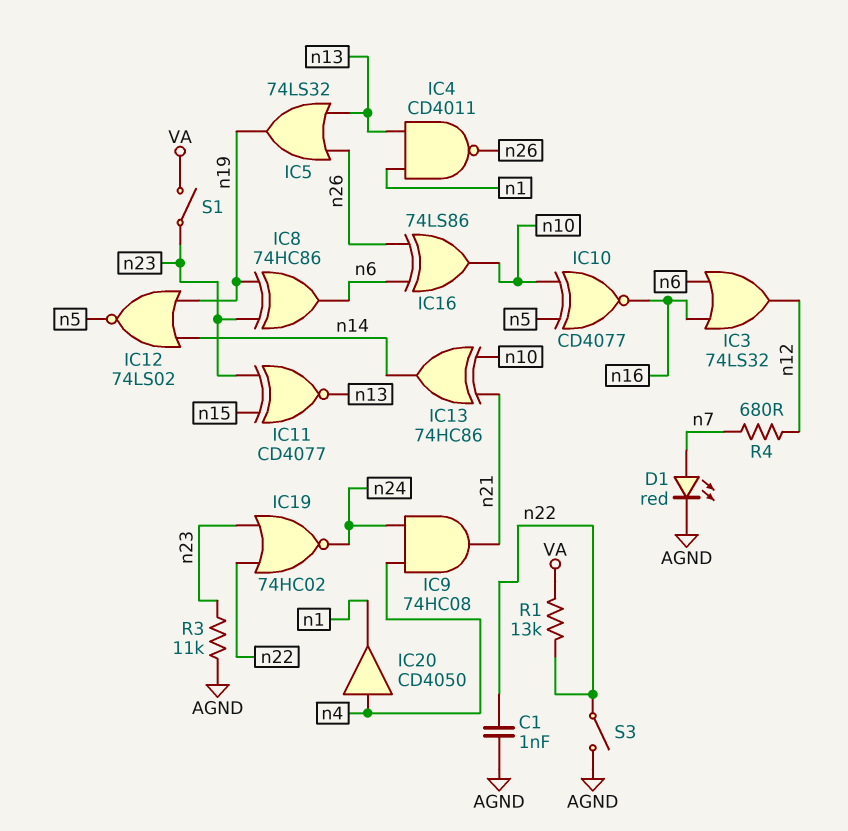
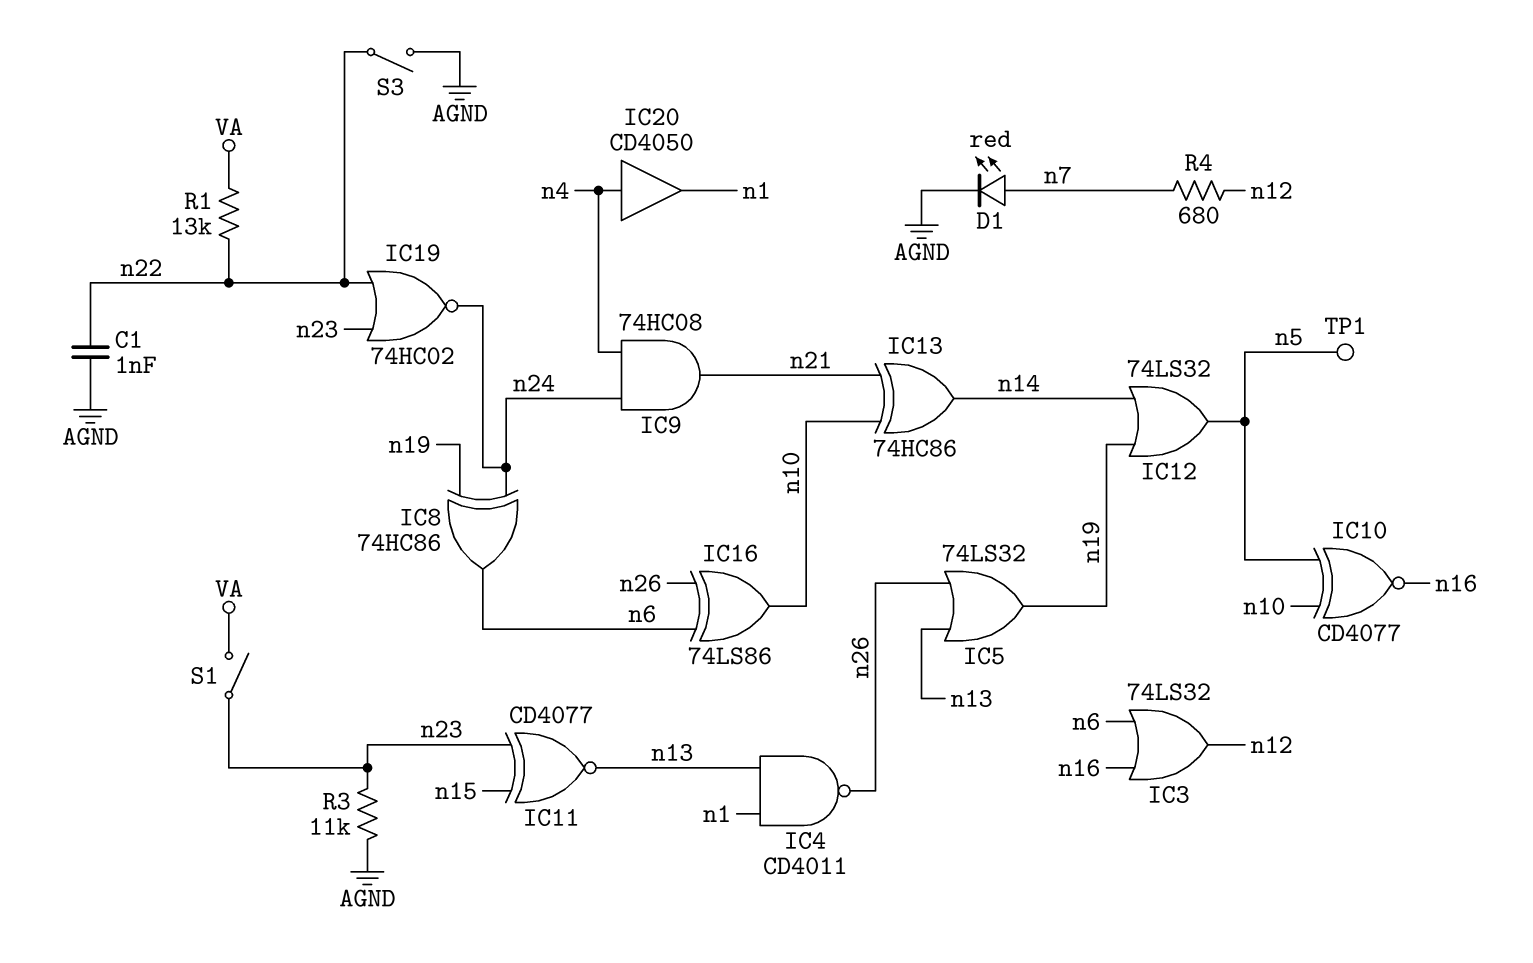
IC8: XOR 74HC86 (in n19, in n23, out n6) -> XOR 74HC86 (in n19, in n24, out n6)
IC12: NOR 74LS02 (in n14, in n19, out n5) -> OR 74LS32 (in n14, in n19, out n5)
TP1: none -> test point (n5)

